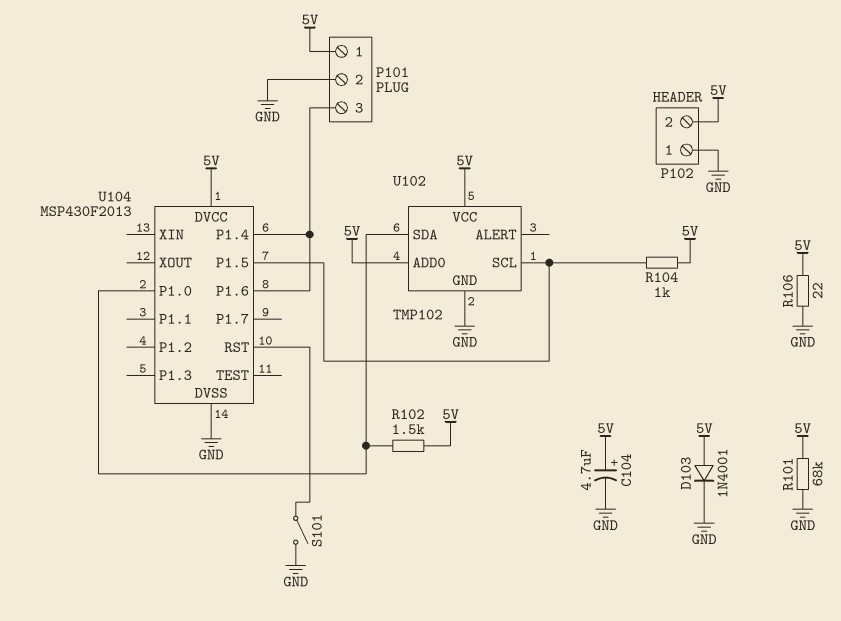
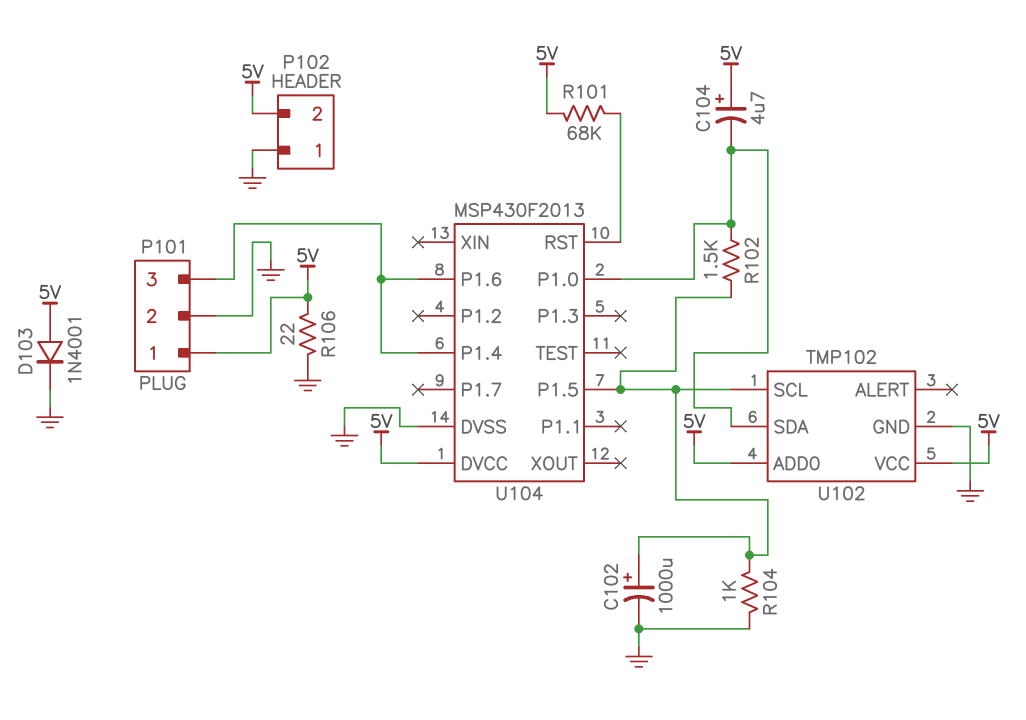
C102: none -> 1000uF (plus U102/SCL, minus GND)
C104: 4.7uF (plus 5V, minus GND) -> 4.7uF (plus 5V, minus U102/SDA)
R101: 68k (5V, GND) -> 68k (5V, U104/RST)
R102: 1.5k (5V, U102/SDA) -> 1.5k (U102/SCL, U102/SDA)
R104: 1k (5V, U102/SCL) -> 1k (GND, U102/SCL)
S101: switch (GND, U104/RST) -> none

